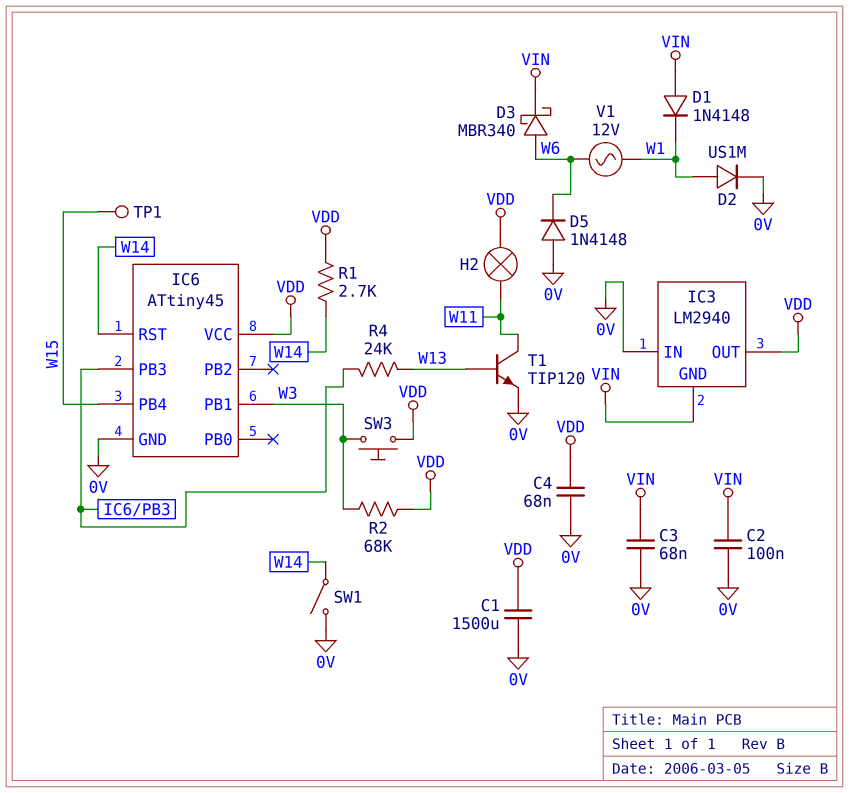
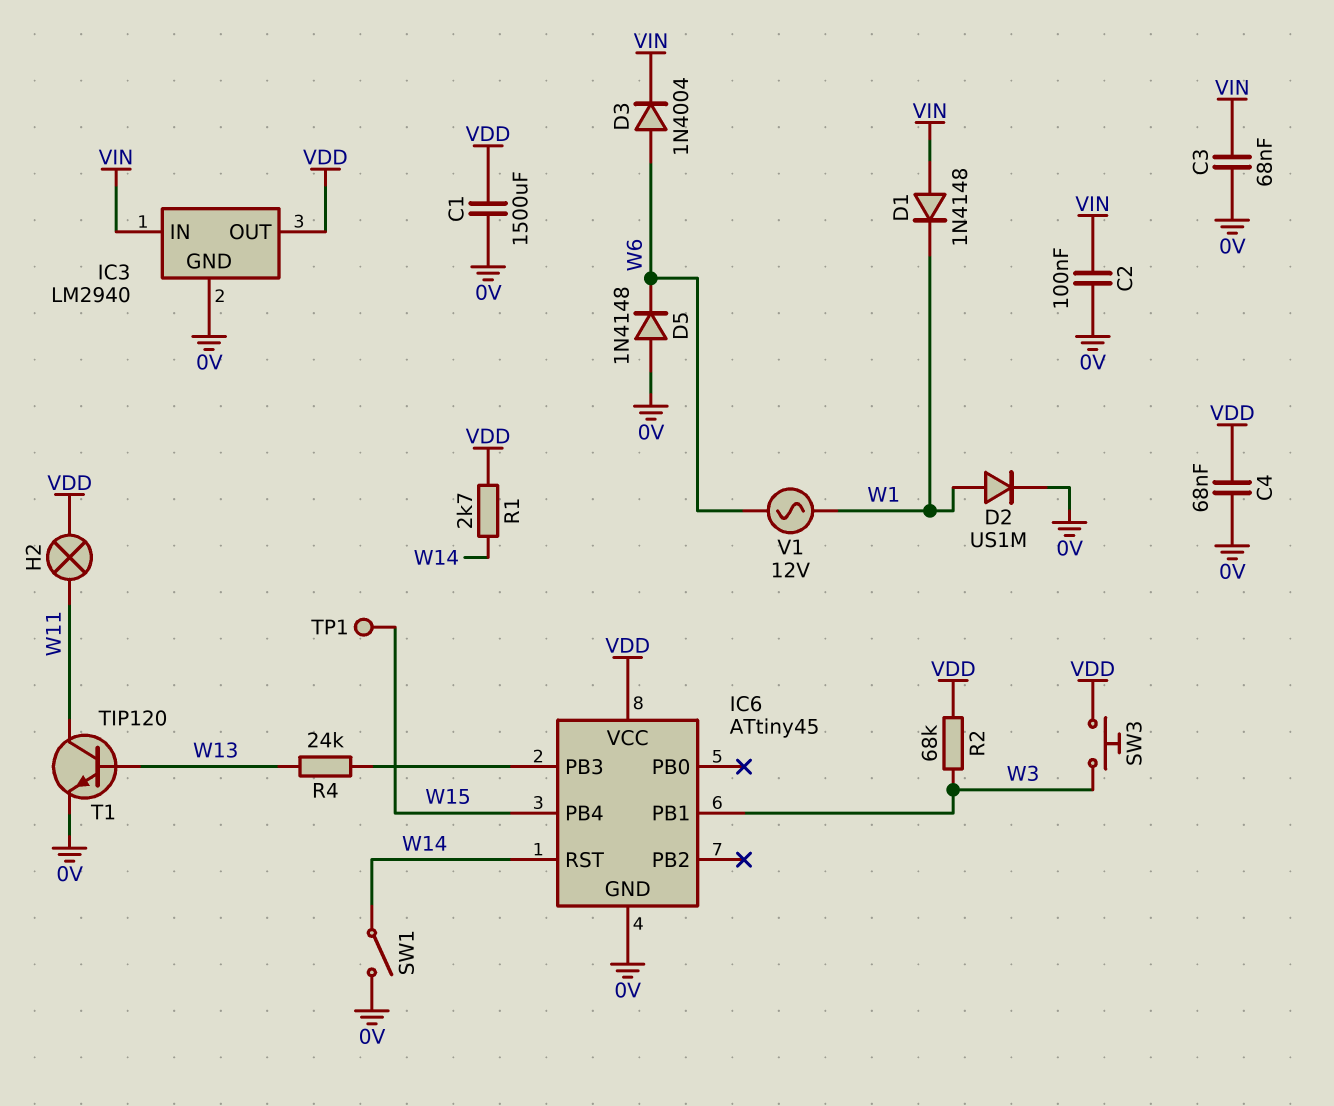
D3: schottky MBR340 (A W6, K VIN) -> diode 1N4004 (A W6, K VIN)
IC3 pin GND: VIN -> 0V
IC3 pin IN: 0V -> VIN

